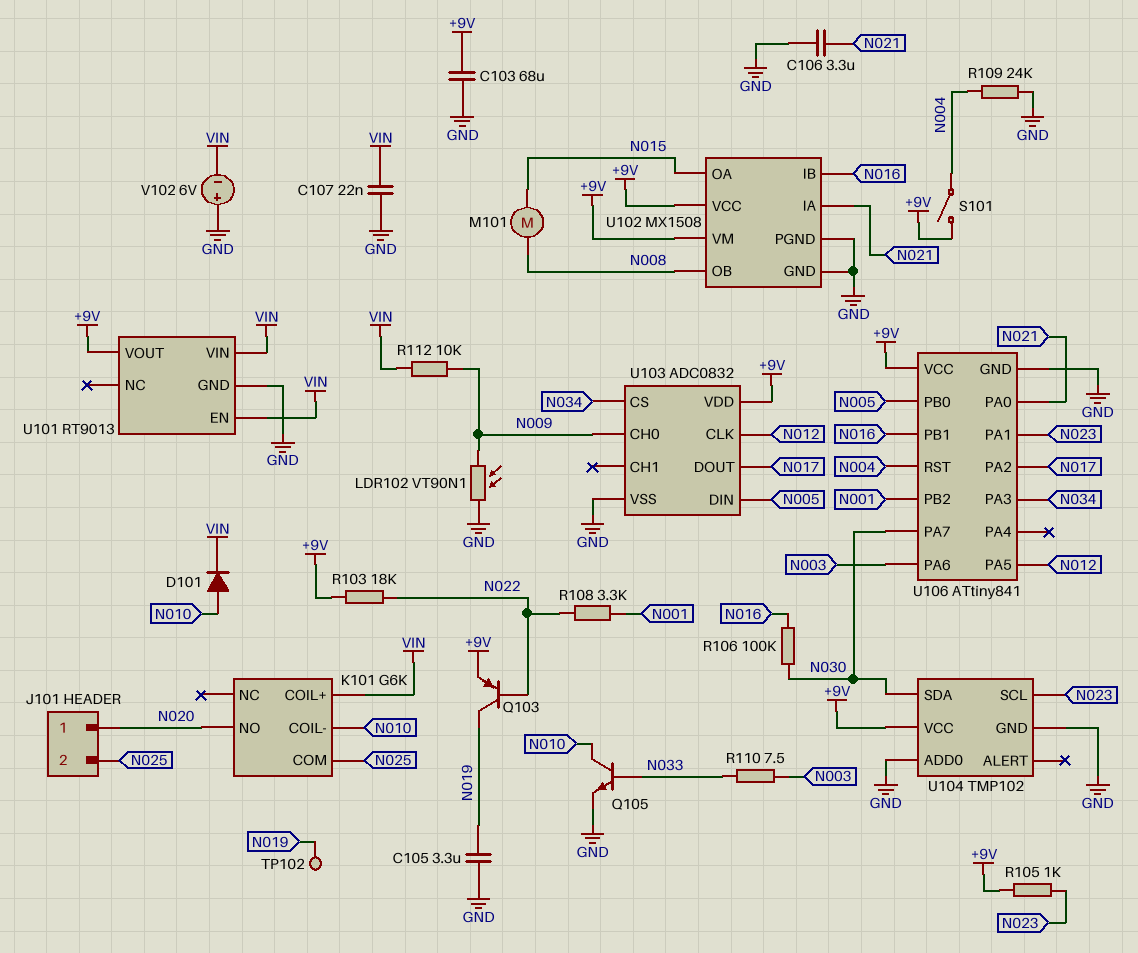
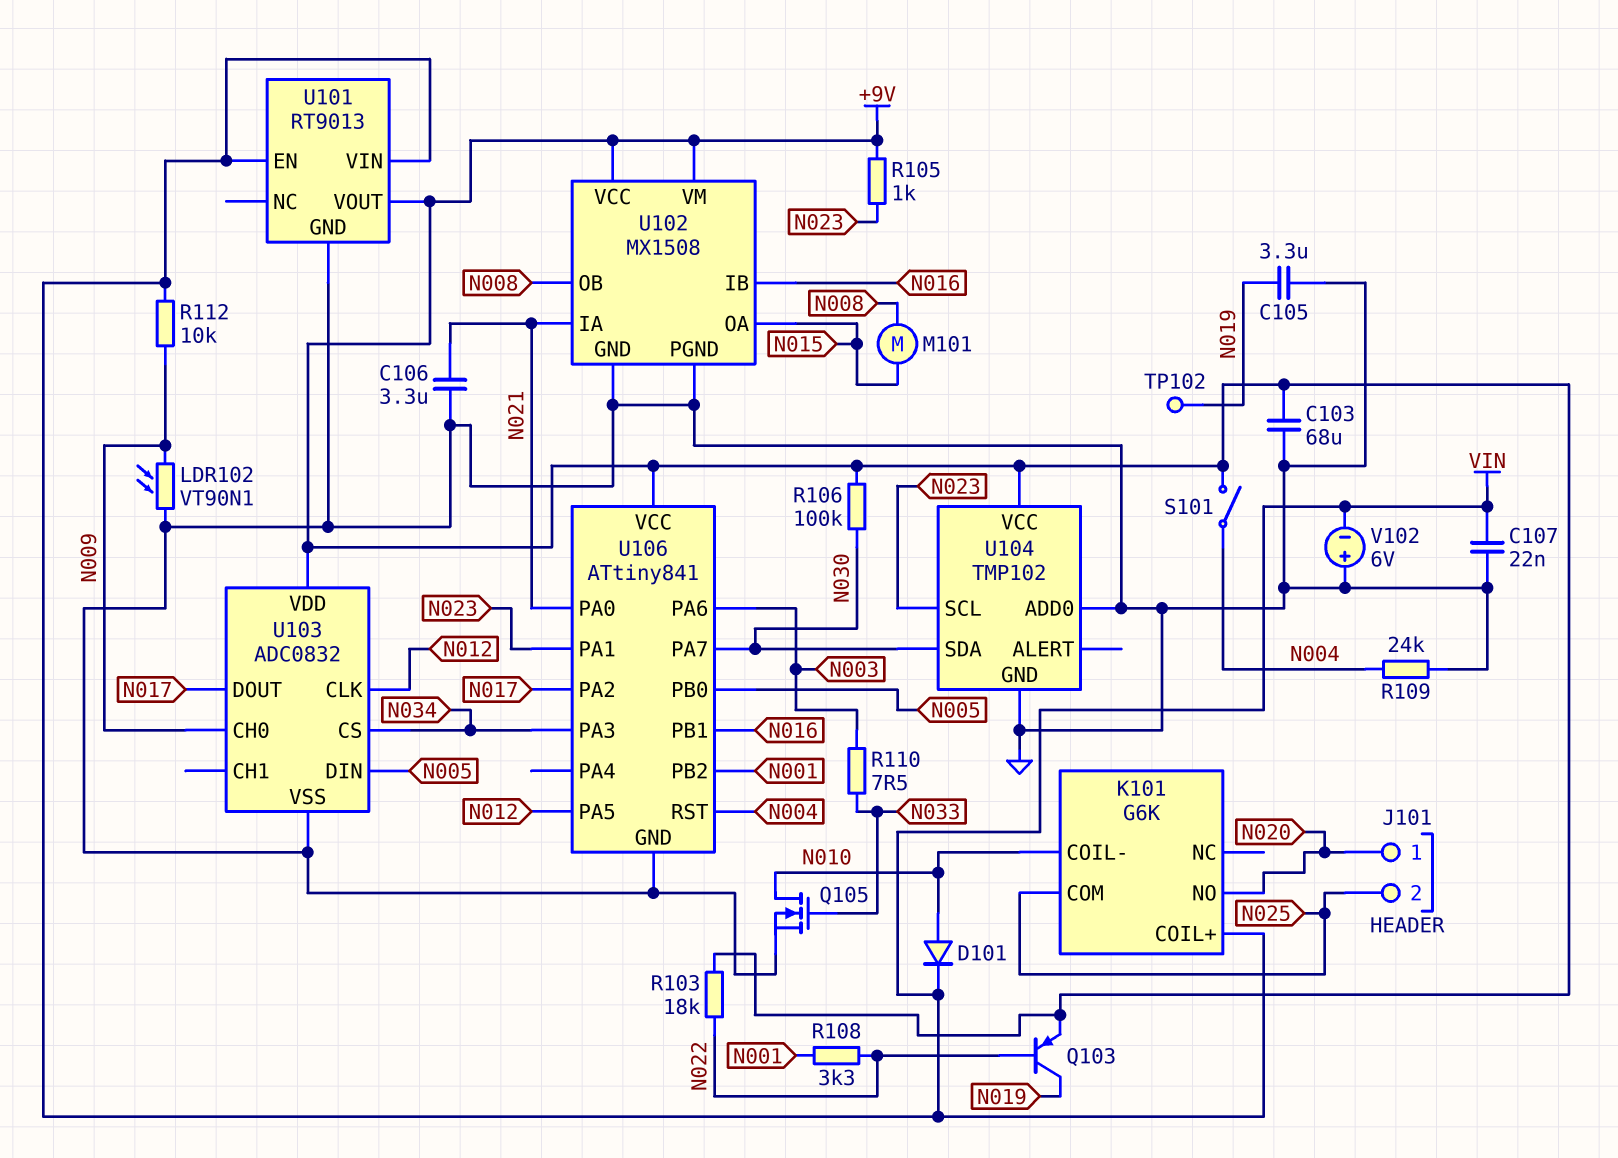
Q105: NPN (B N033, C N010, E GND) -> NMOS (G N033, D N010, S GND)
R106: 100k (N016, N030) -> 100k (+9V, N030)

